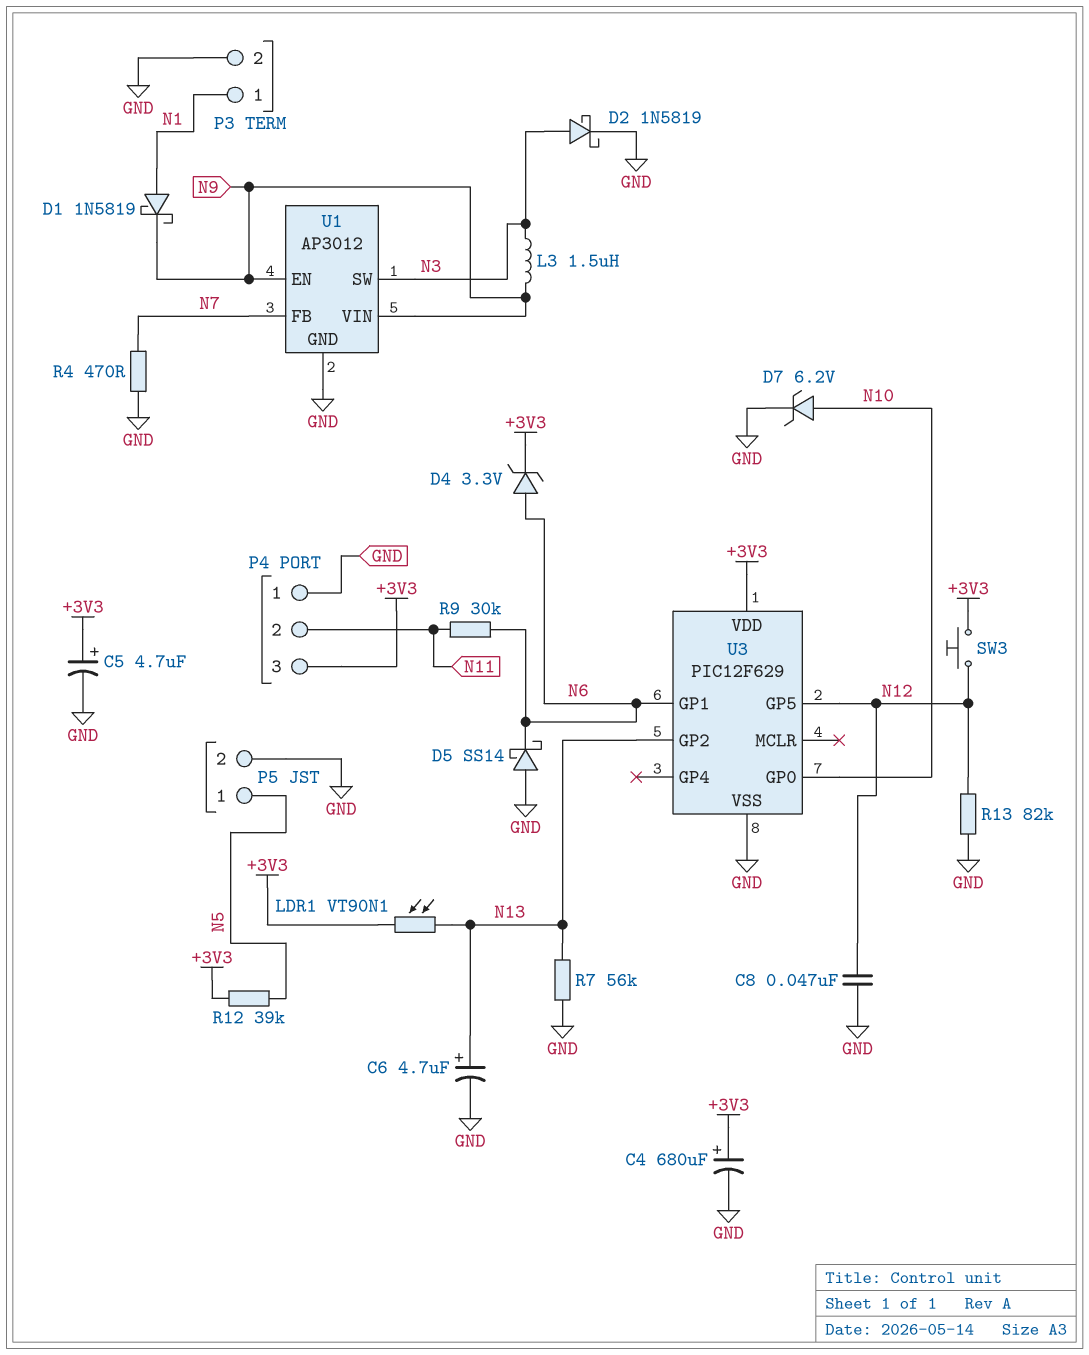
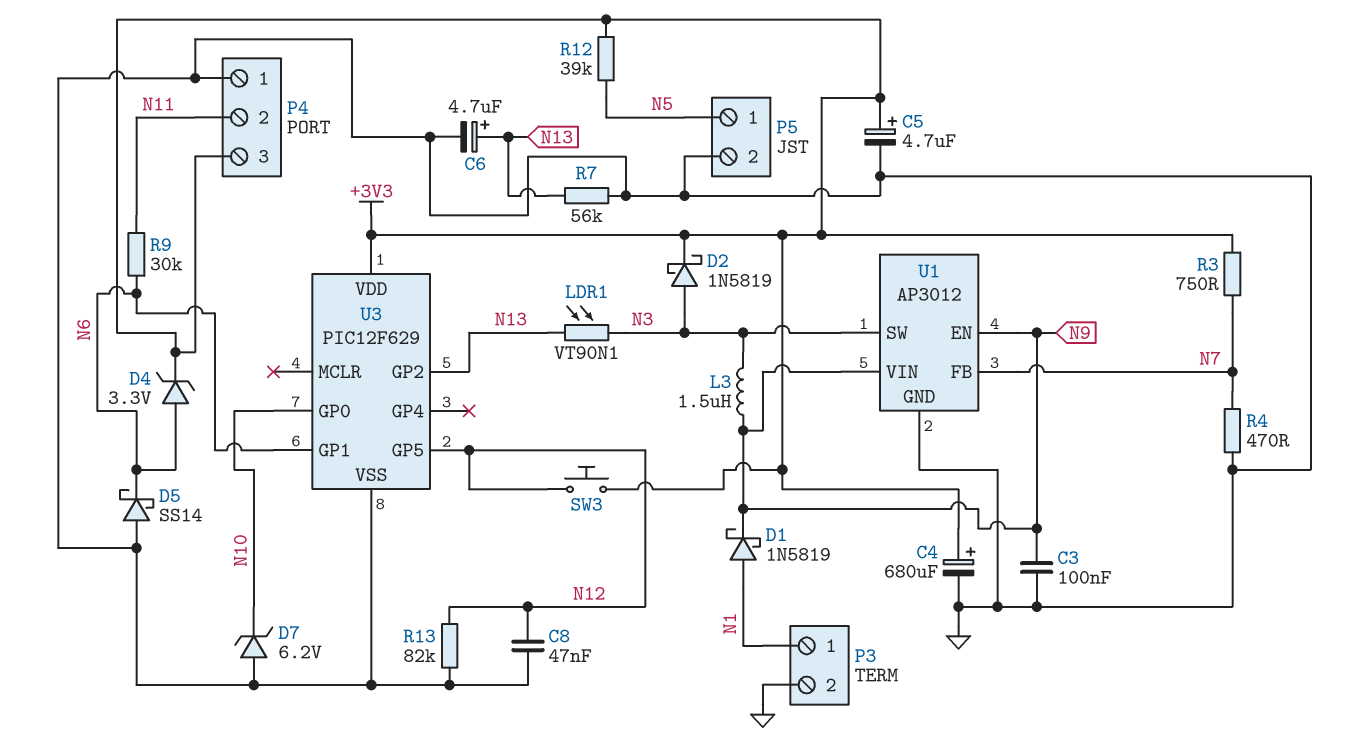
C3: none -> 100nF (GND, N9)
D2: schottky 1N5819 (A N3, K GND) -> schottky 1N5819 (A N3, K +3V3)
D7: zener 6.2V (A N10, K GND) -> zener 6.2V (A GND, K N10)
LDR1: VT90N1 (+3V3, N13) -> VT90N1 (N3, N13)
R3: none -> 750 (+3V3, N7)

